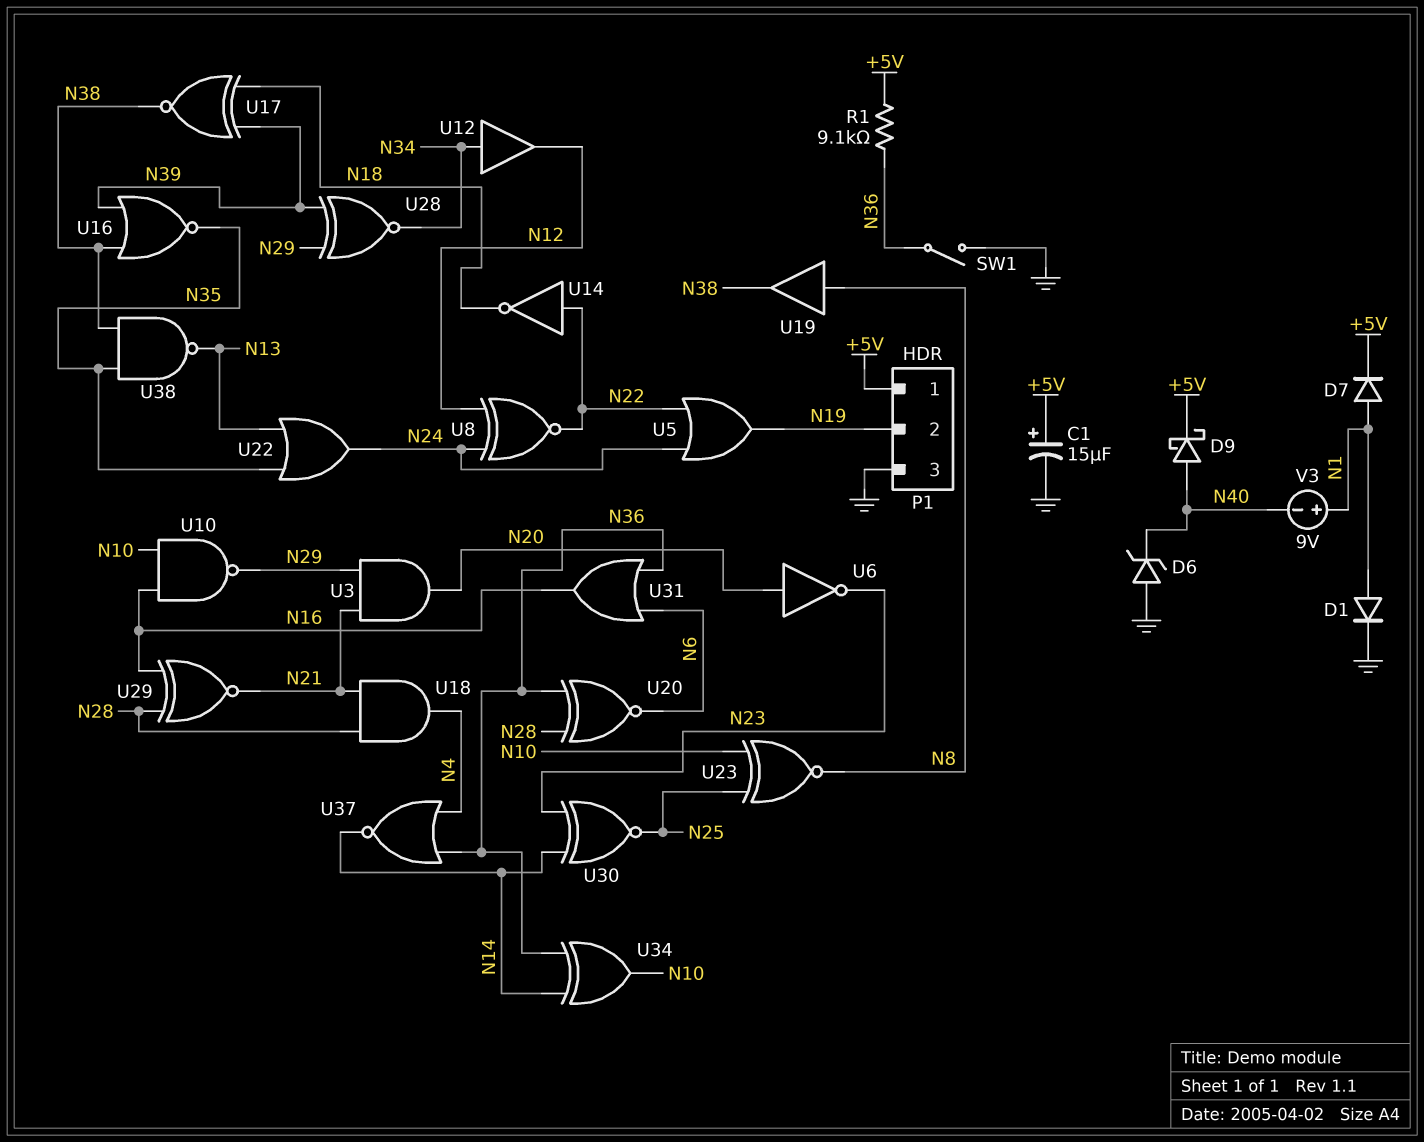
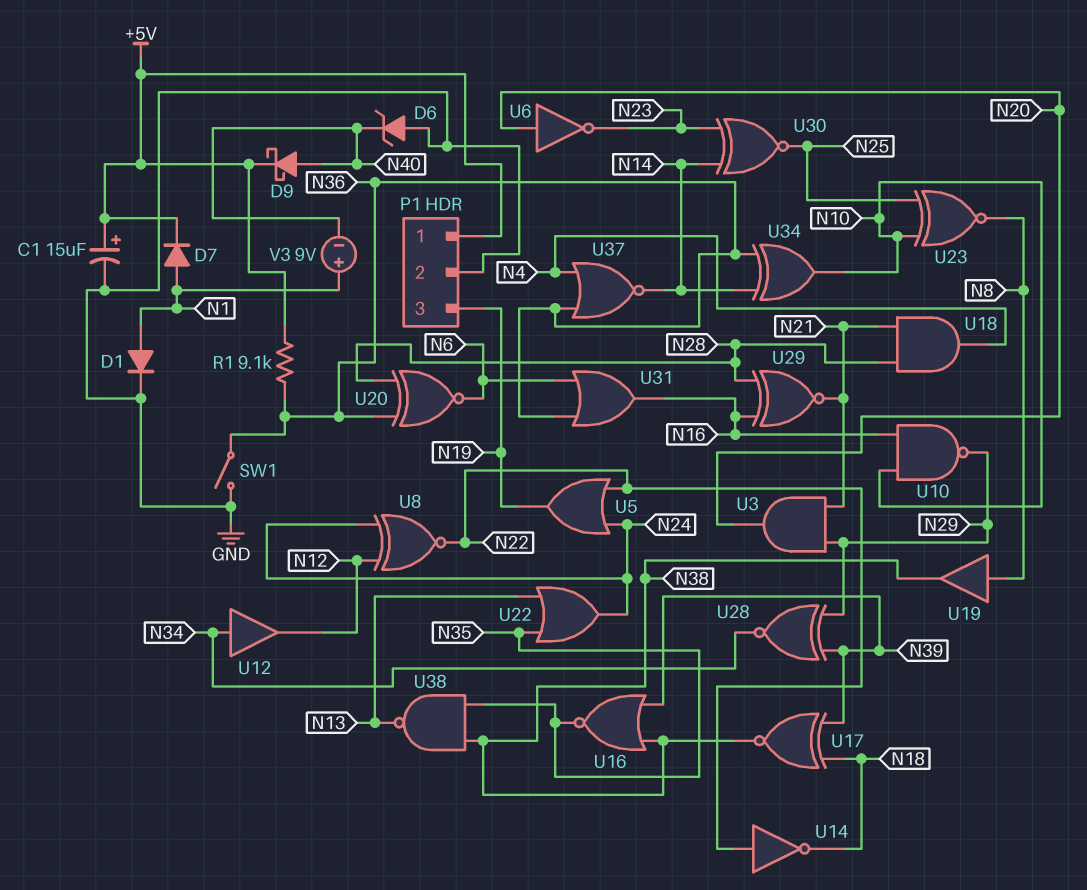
P1 pin 2: N19 -> GND
P1 pin 3: GND -> N19

